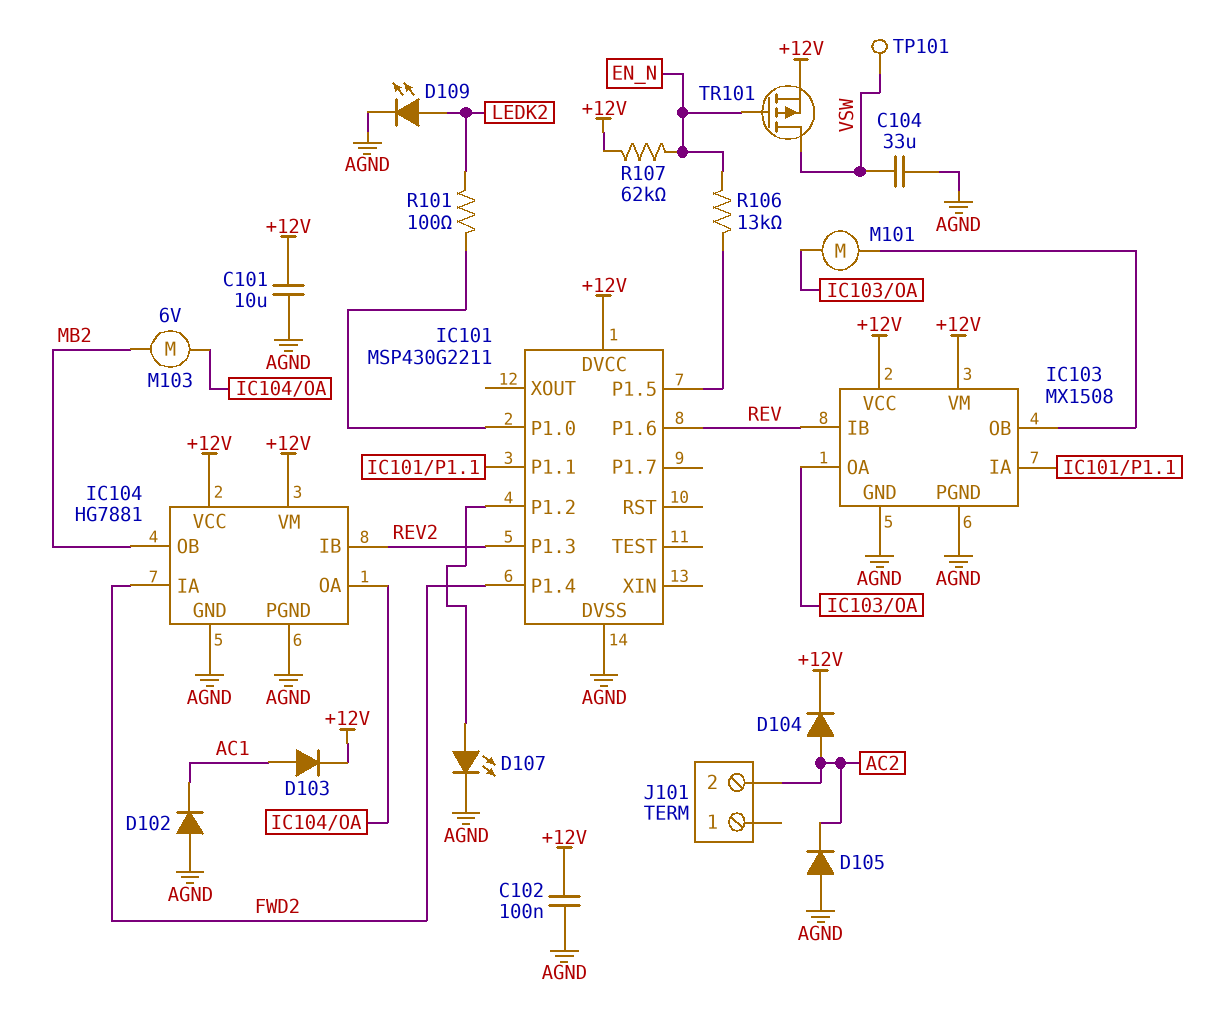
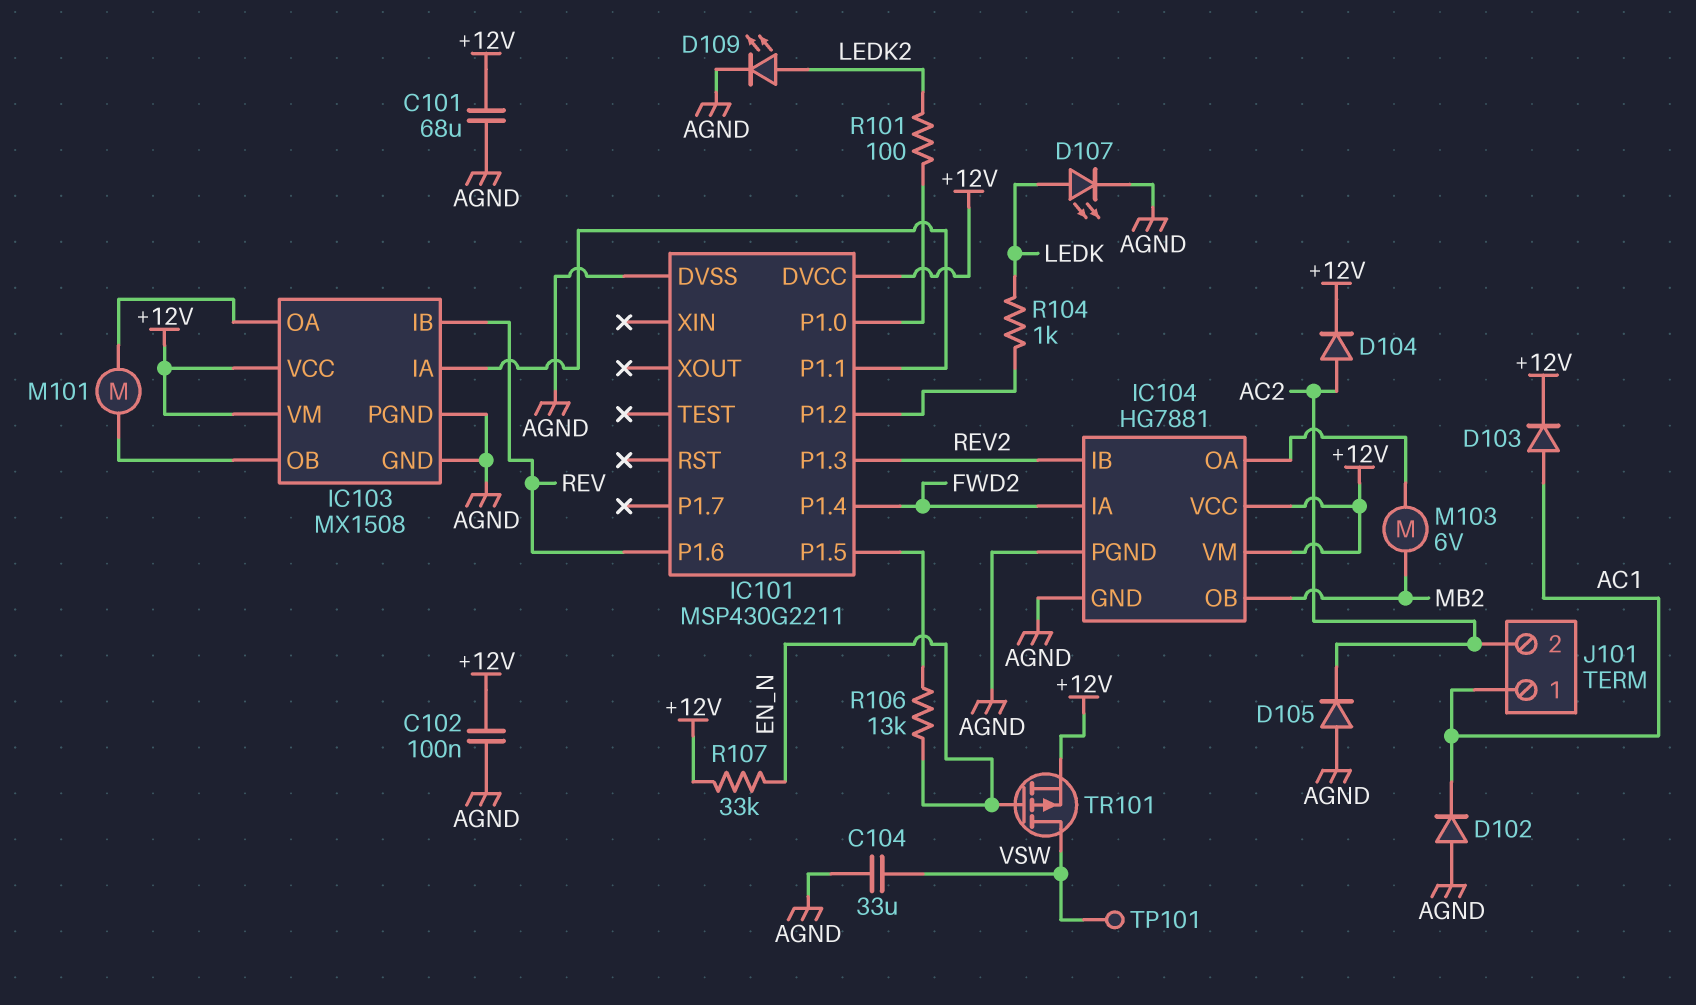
C101: 10uF (+12V, AGND) -> 68uF (+12V, AGND)
D107: LED (A IC101/P1.2, K AGND) -> LED (A LEDK, K AGND)
J101 pin 1: none -> AC1
R104: none -> 1k (IC101/P1.2, LEDK)
R107: 62k (+12V, EN_N) -> 33k (+12V, EN_N)

